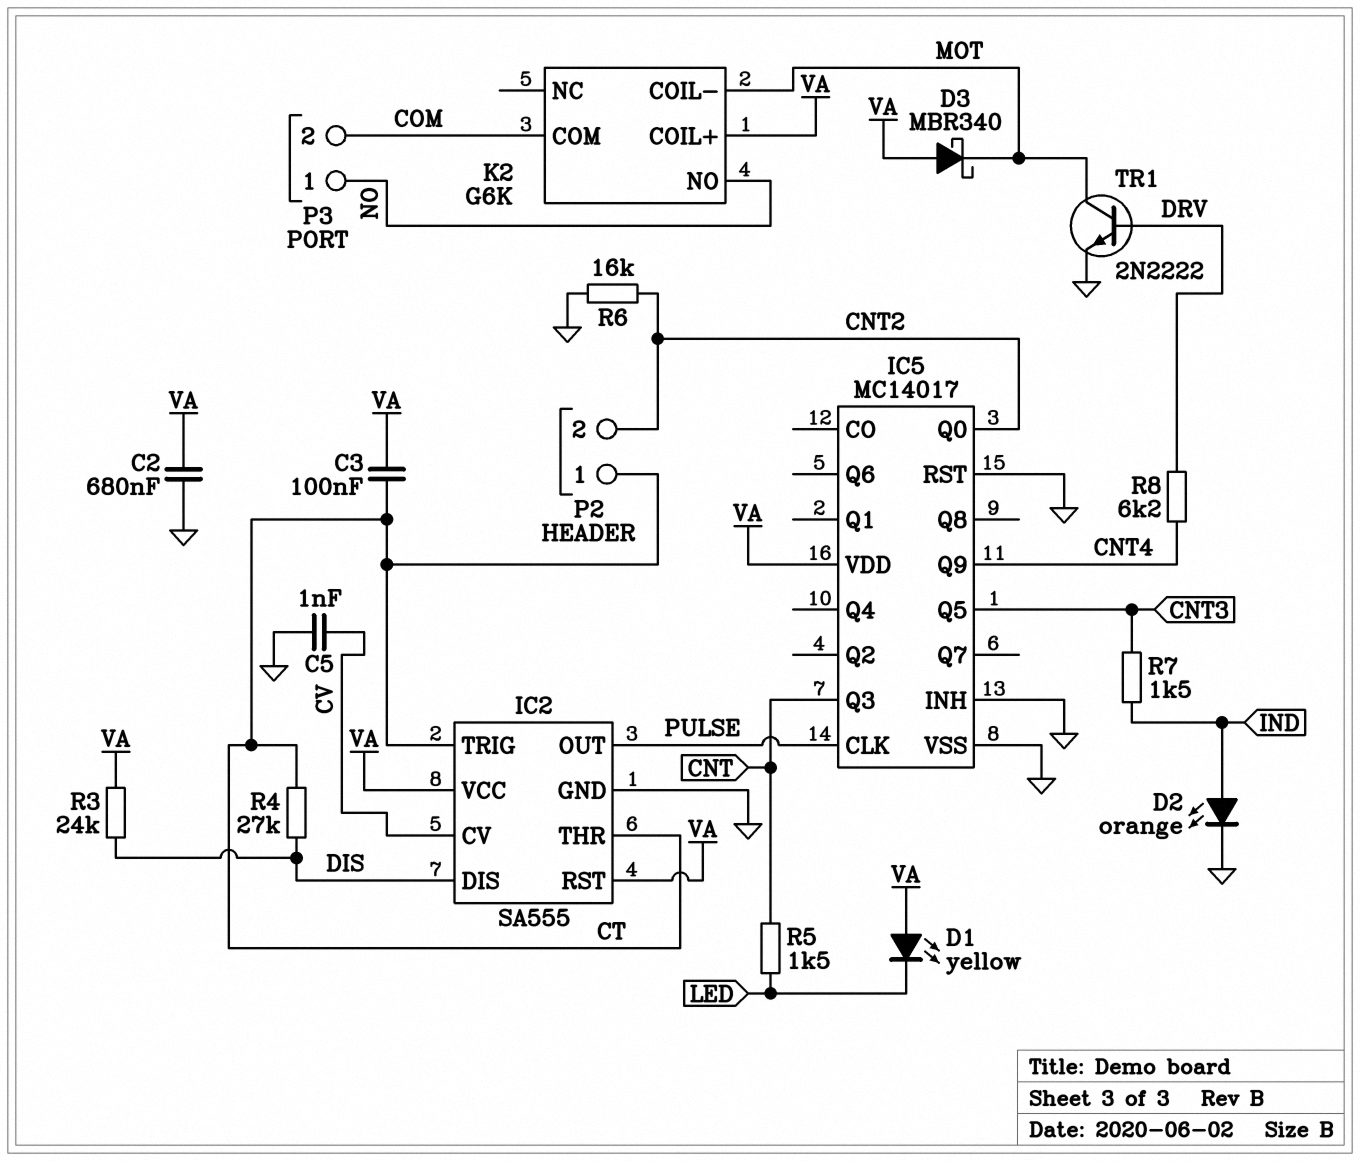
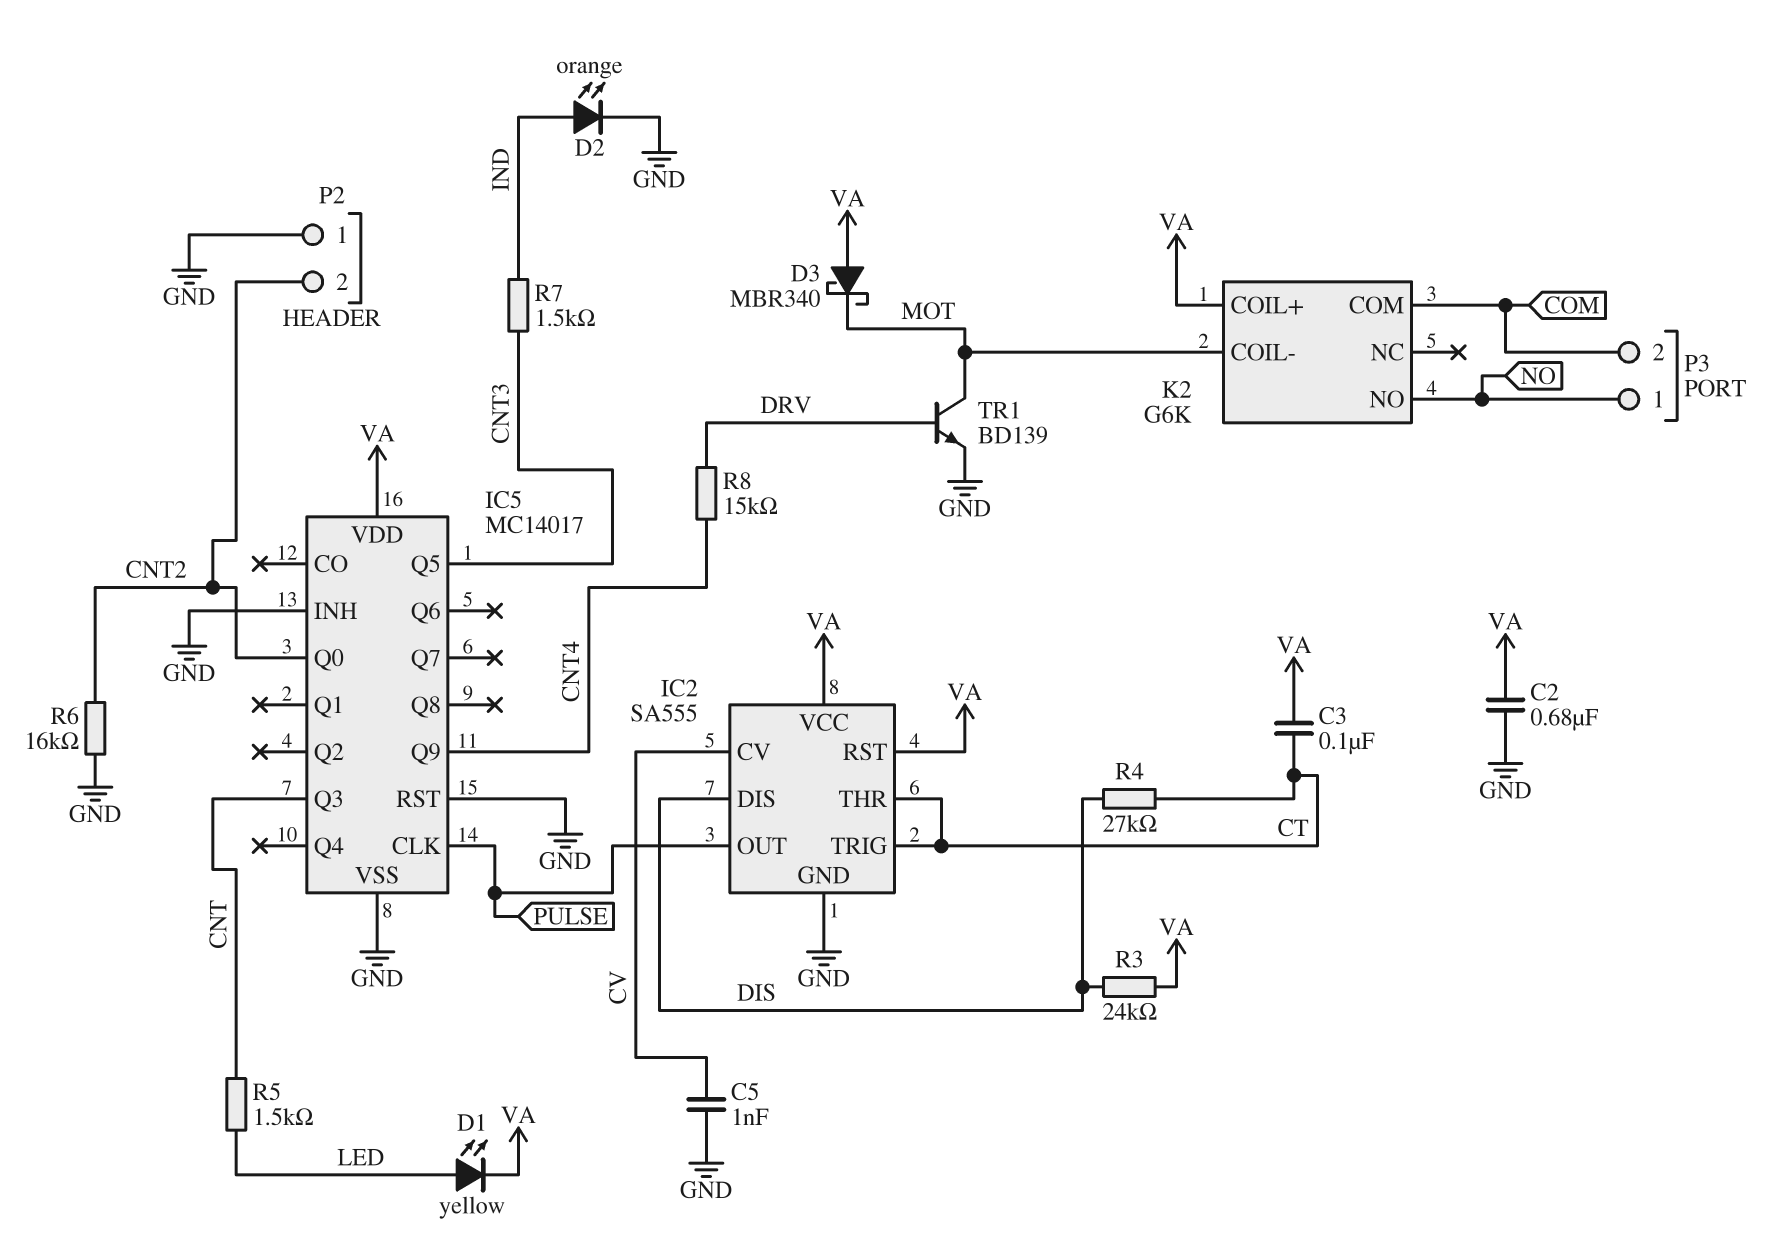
D1: LED yellow (A VA, K LED) -> LED yellow (A LED, K VA)
P2 pin 1: CT -> GND
R8: 6.2k (CNT4, DRV) -> 15k (CNT4, DRV)
TR1: NPN 2N2222 (B DRV, C MOT, E GND) -> NPN BD139 (B DRV, C MOT, E GND)

